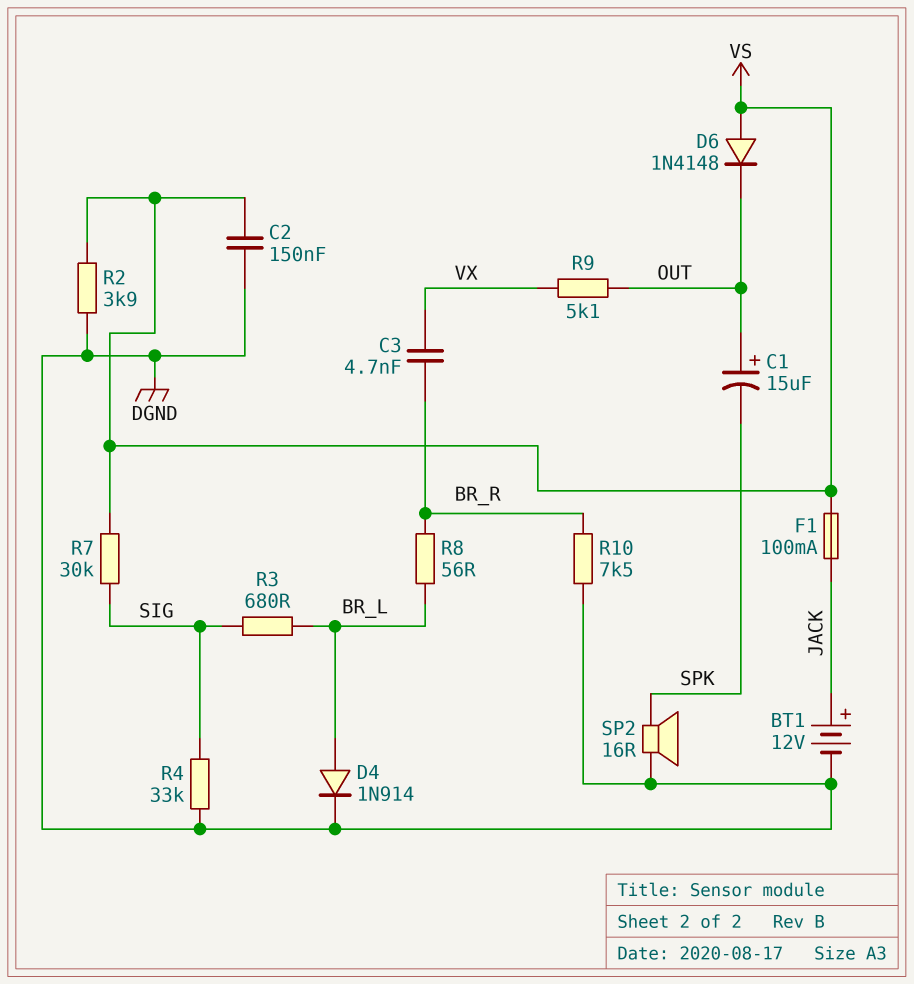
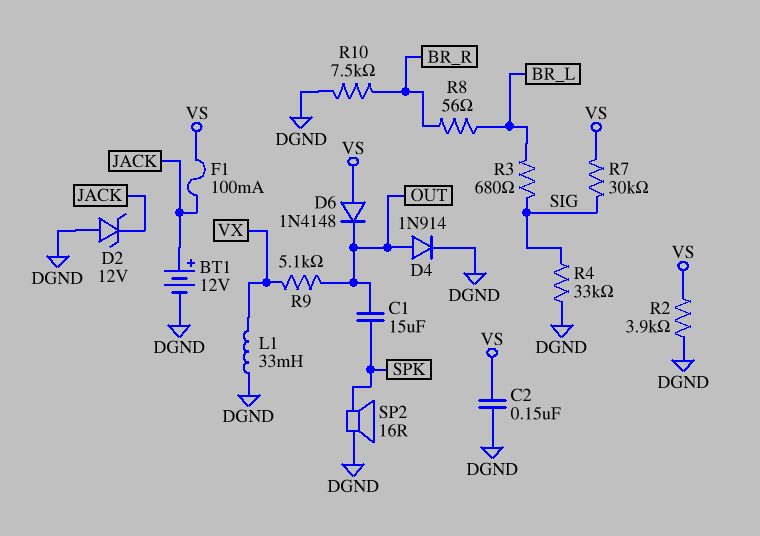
C1: 15uF (plus OUT, minus SPK) -> 15uF (OUT, SPK)
C3: 4.7nF (BR_R, VX) -> none
D2: none -> zener 12V (A DGND, K JACK)
D4: diode 1N914 (A BR_L, K DGND) -> diode 1N914 (A OUT, K DGND)
L1: none -> 33mH (DGND, VX)

